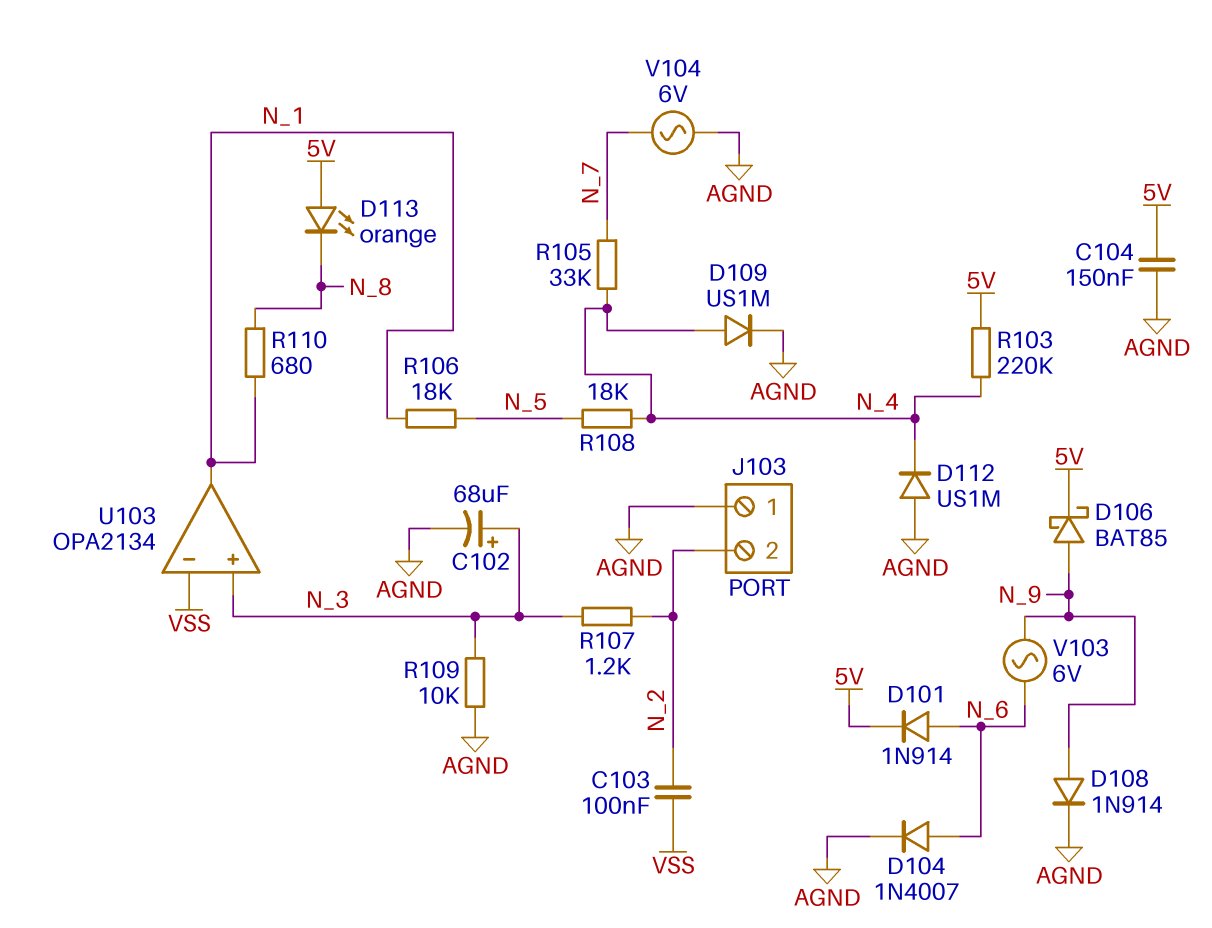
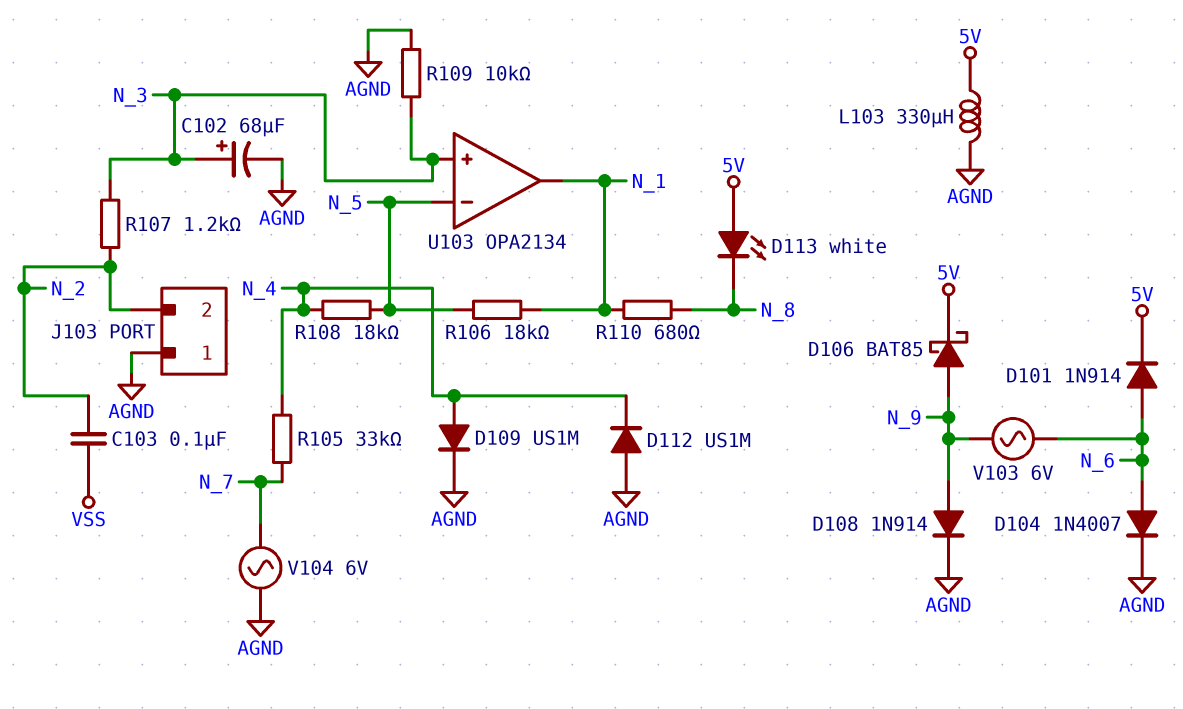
C104: 150nF (5V, AGND) -> none
D113: LED orange (A 5V, K N_8) -> LED white (A 5V, K N_8)
L103: none -> 330uH (5V, AGND)
R103: 220k (5V, N_4) -> none
U103 pin in-: VSS -> N_5

